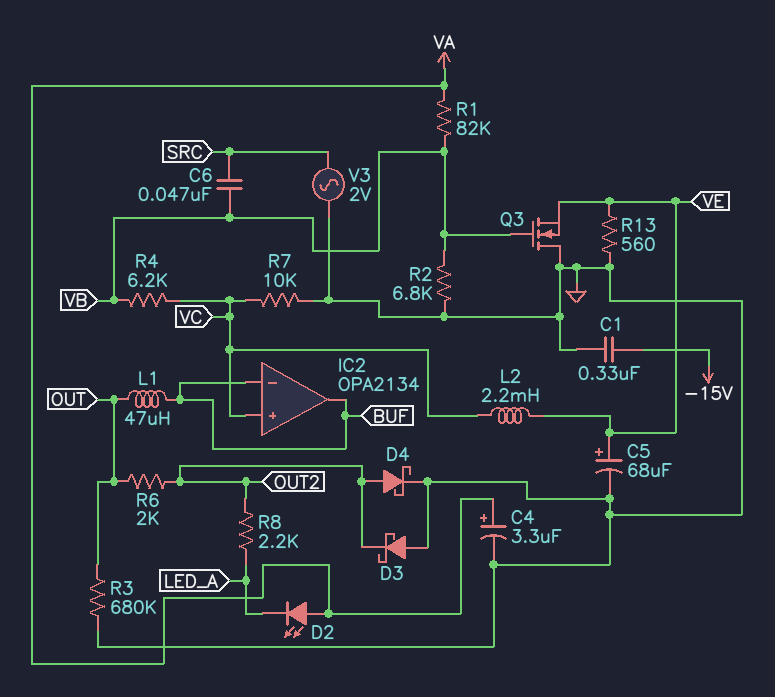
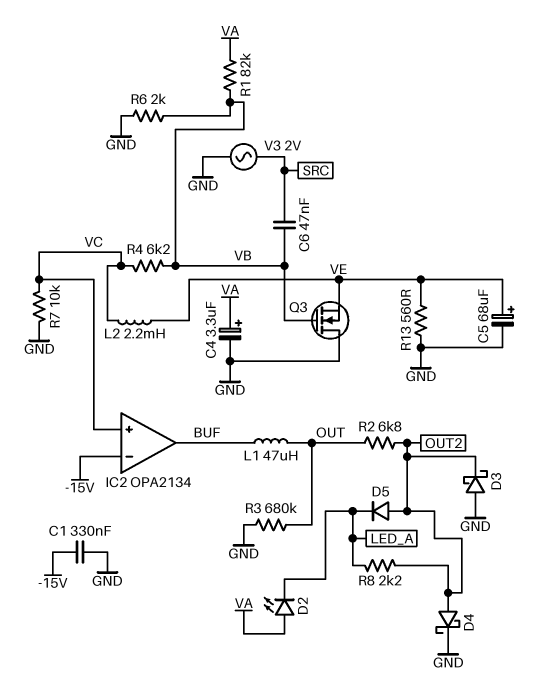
D5: none -> diode (A OUT2, K LED_A)
IC2 pin in-: BUF -> -15V
R2: 6.8k (GND, VB) -> 6.8k (OUT, OUT2)
R6: 2k (OUT, OUT2) -> 2k (GND, VB)

